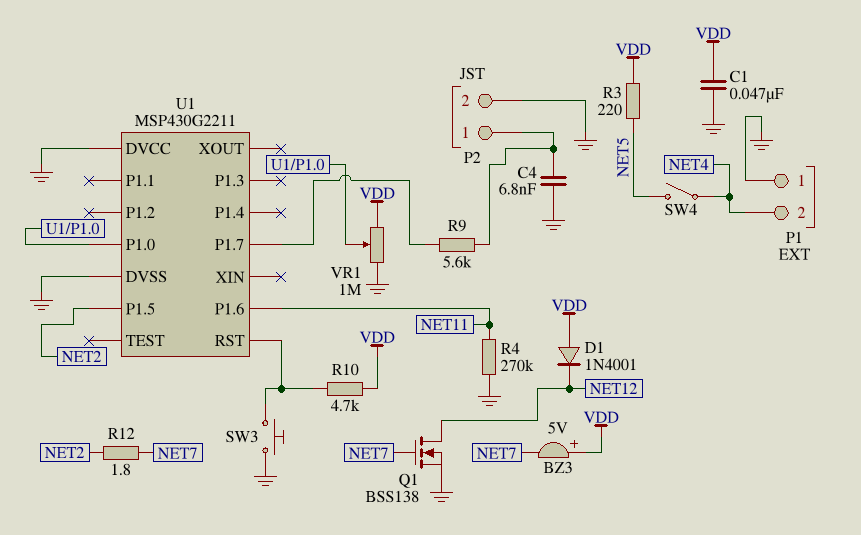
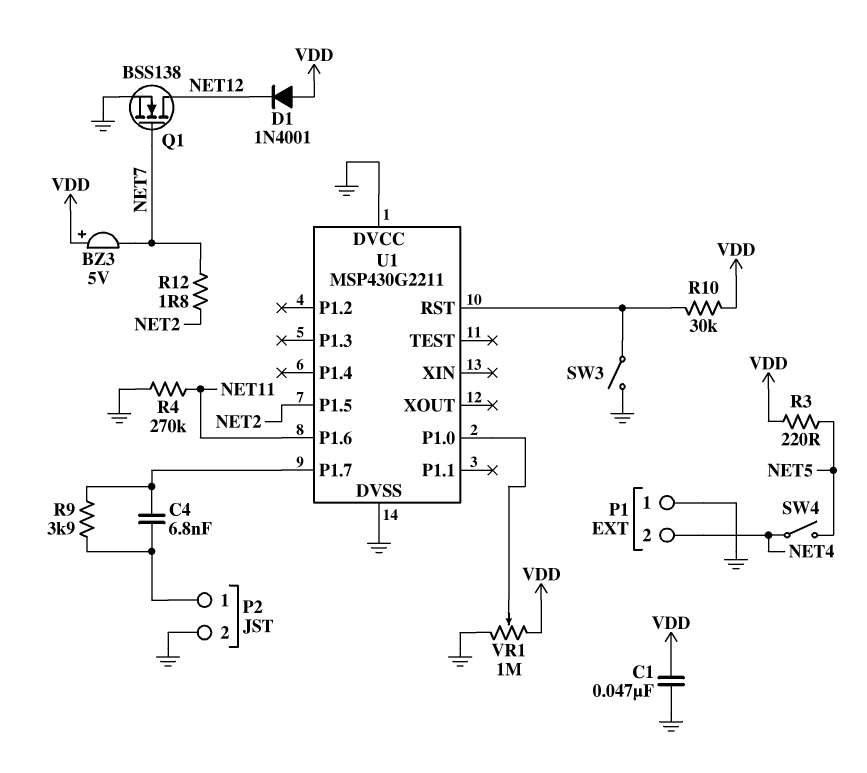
C4: 6.8nF (GND, P2/1) -> 6.8nF (P2/1, U1/P1.7)
R9: 5.6k (P2/1, U1/P1.7) -> 3.9k (P2/1, U1/P1.7)
R10: 4.7k (U1/RST, VDD) -> 30k (U1/RST, VDD)
SW3: button (GND, U1/RST) -> switch (GND, U1/RST)

